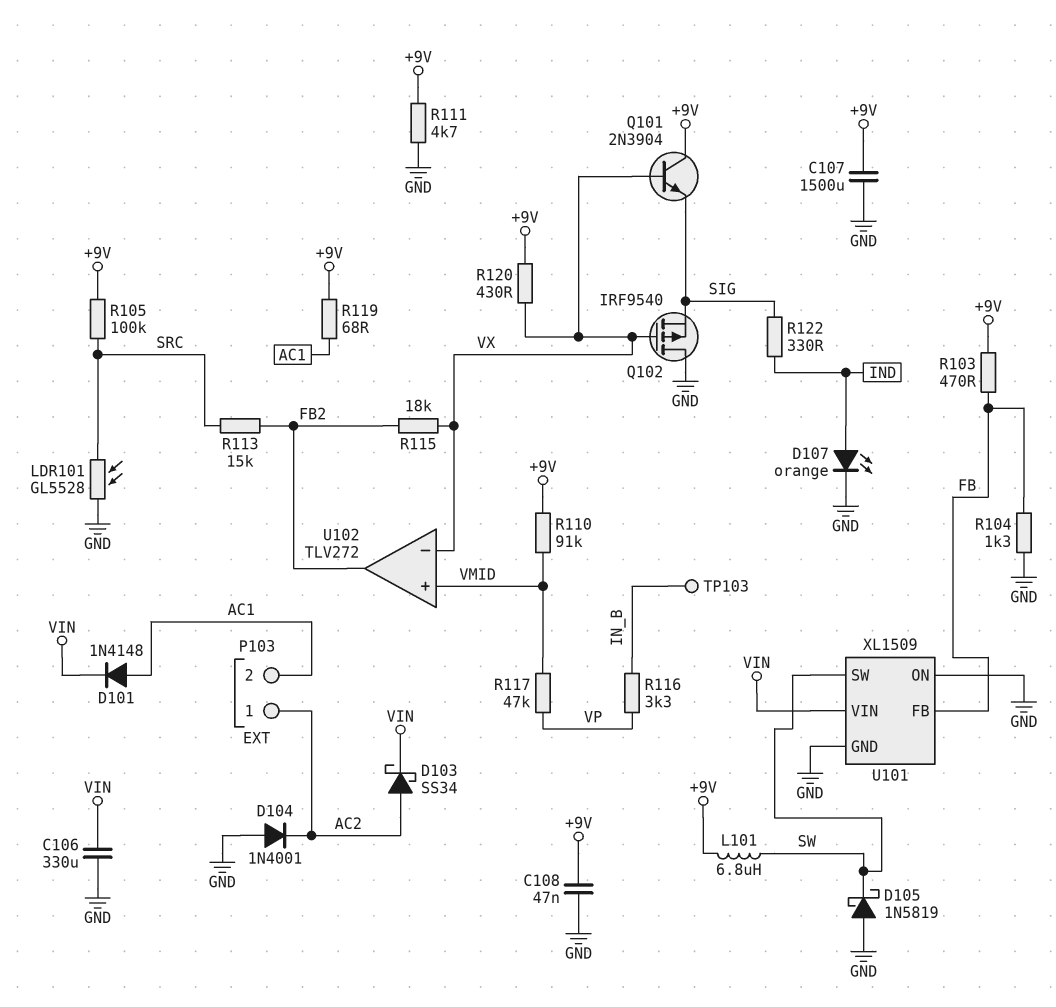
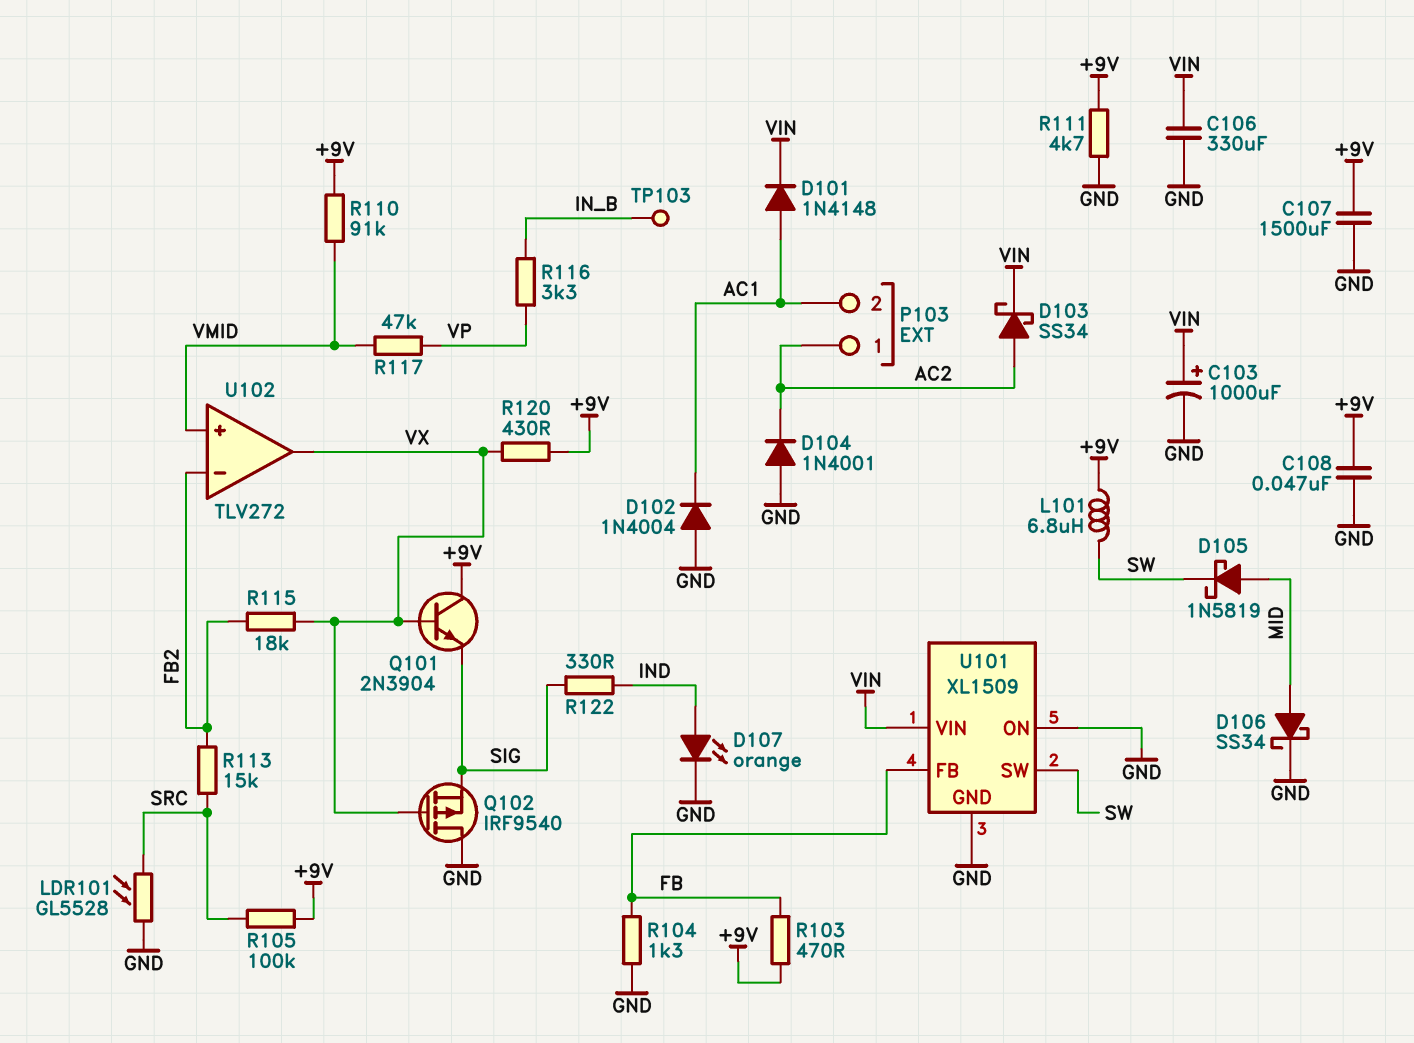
C103: none -> 1000uF (plus VIN, minus GND)
D102: none -> diode 1N4004 (A GND, K AC1)
D105: schottky 1N5819 (A GND, K SW) -> schottky 1N5819 (A MID, K SW)
D106: none -> schottky SS34 (A MID, K GND)
R119: 68 (+9V, AC1) -> none
U102 pin in-: VX -> FB2
U102 pin out: FB2 -> VX

